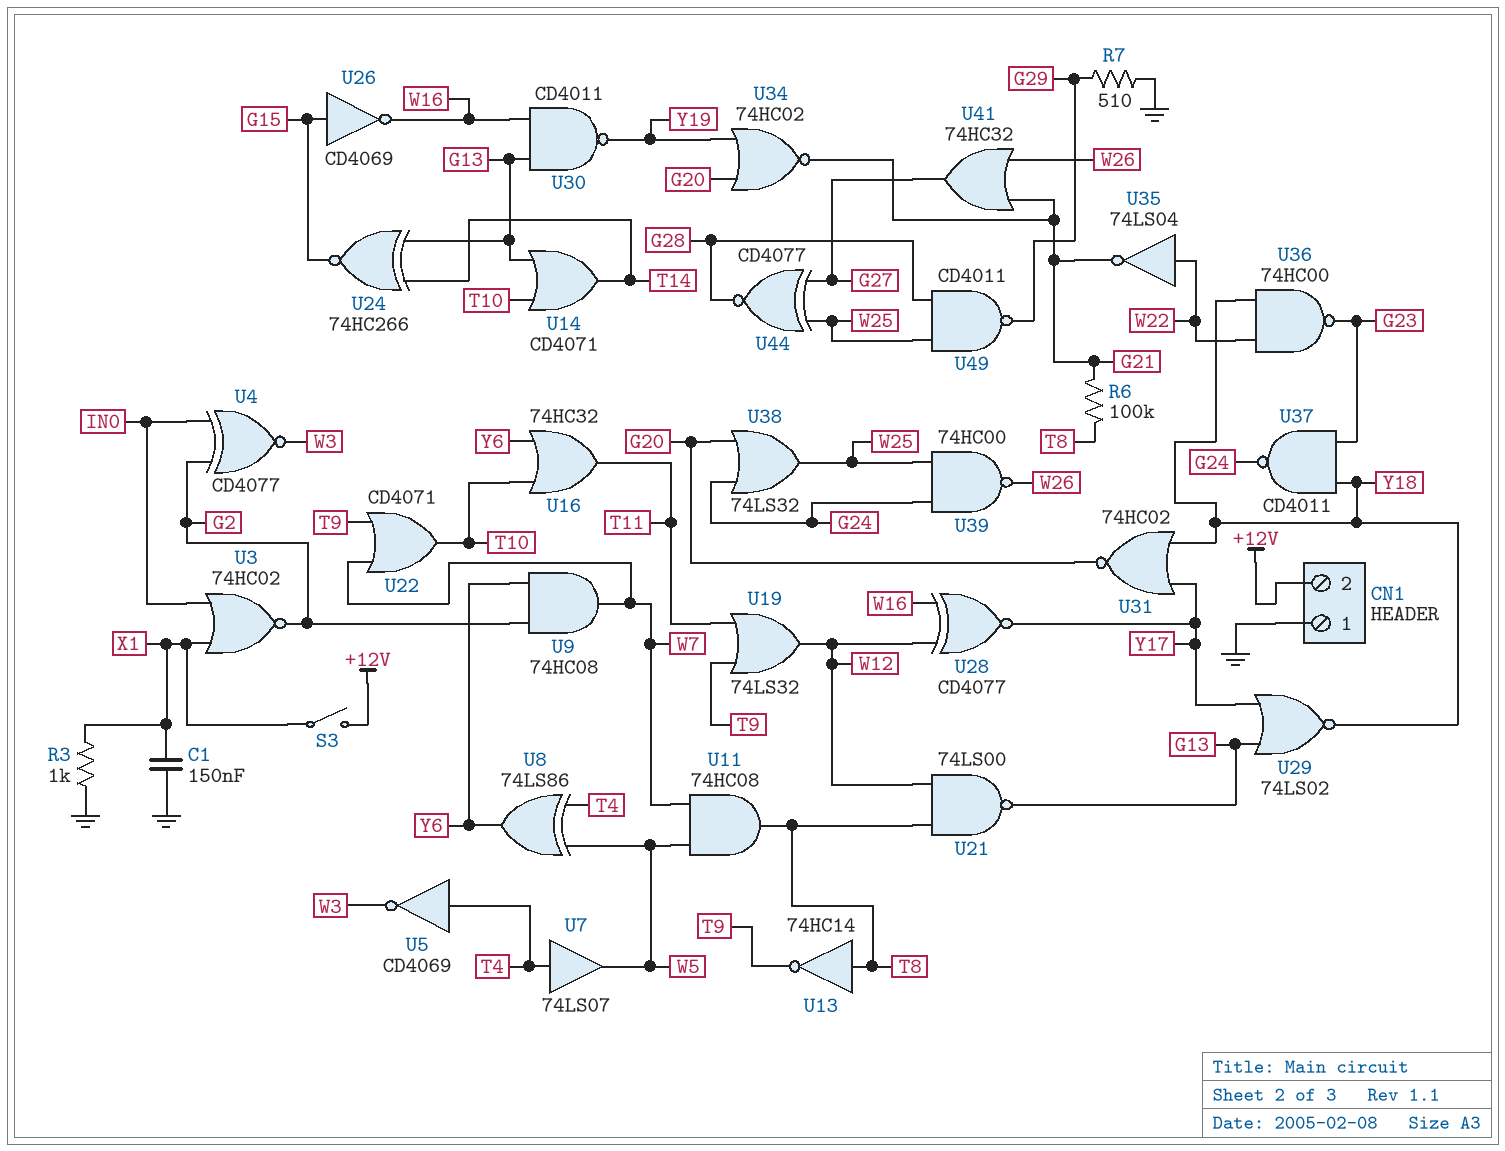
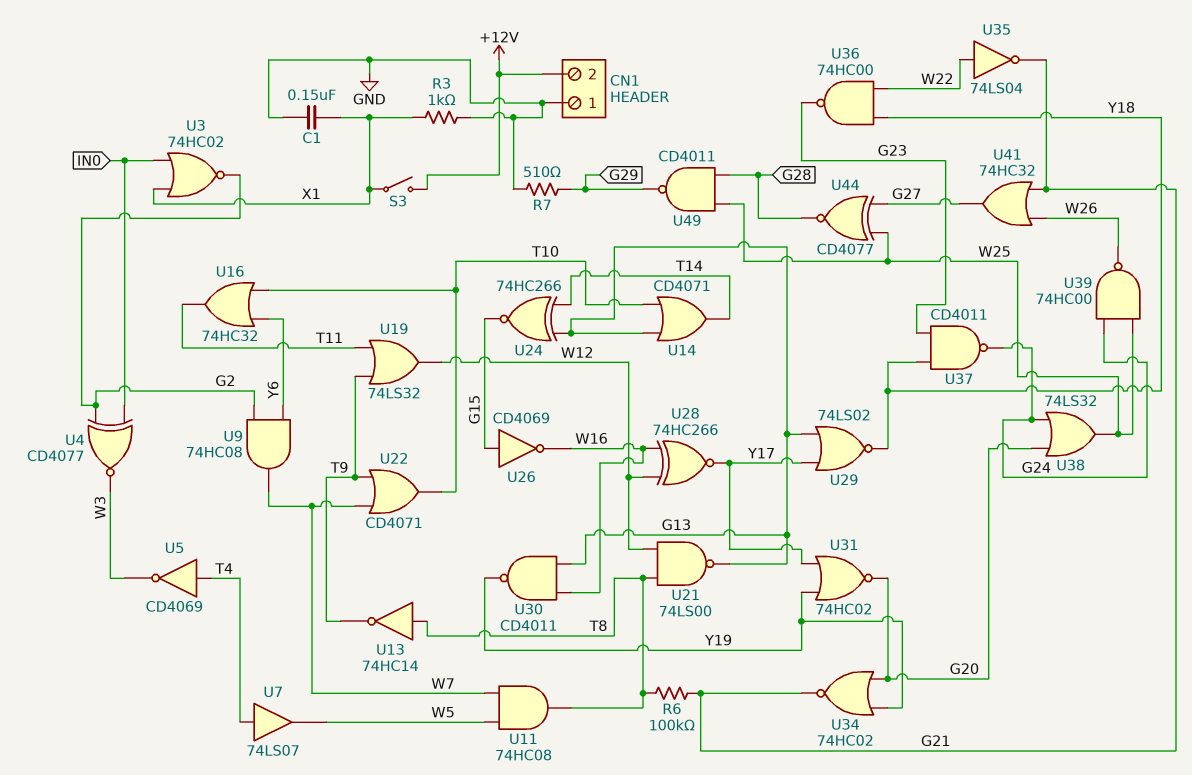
U8: XOR 74LS86 (in T4, in W5, out Y6) -> none
U28: XNOR CD4077 (in W12, in W16, out Y17) -> XNOR 74HC266 (in W12, in W16, out Y17)
U31: NOR 74HC02 (in Y17, in Y18, out G20) -> NOR 74HC02 (in Y17, in Y19, out G20)

